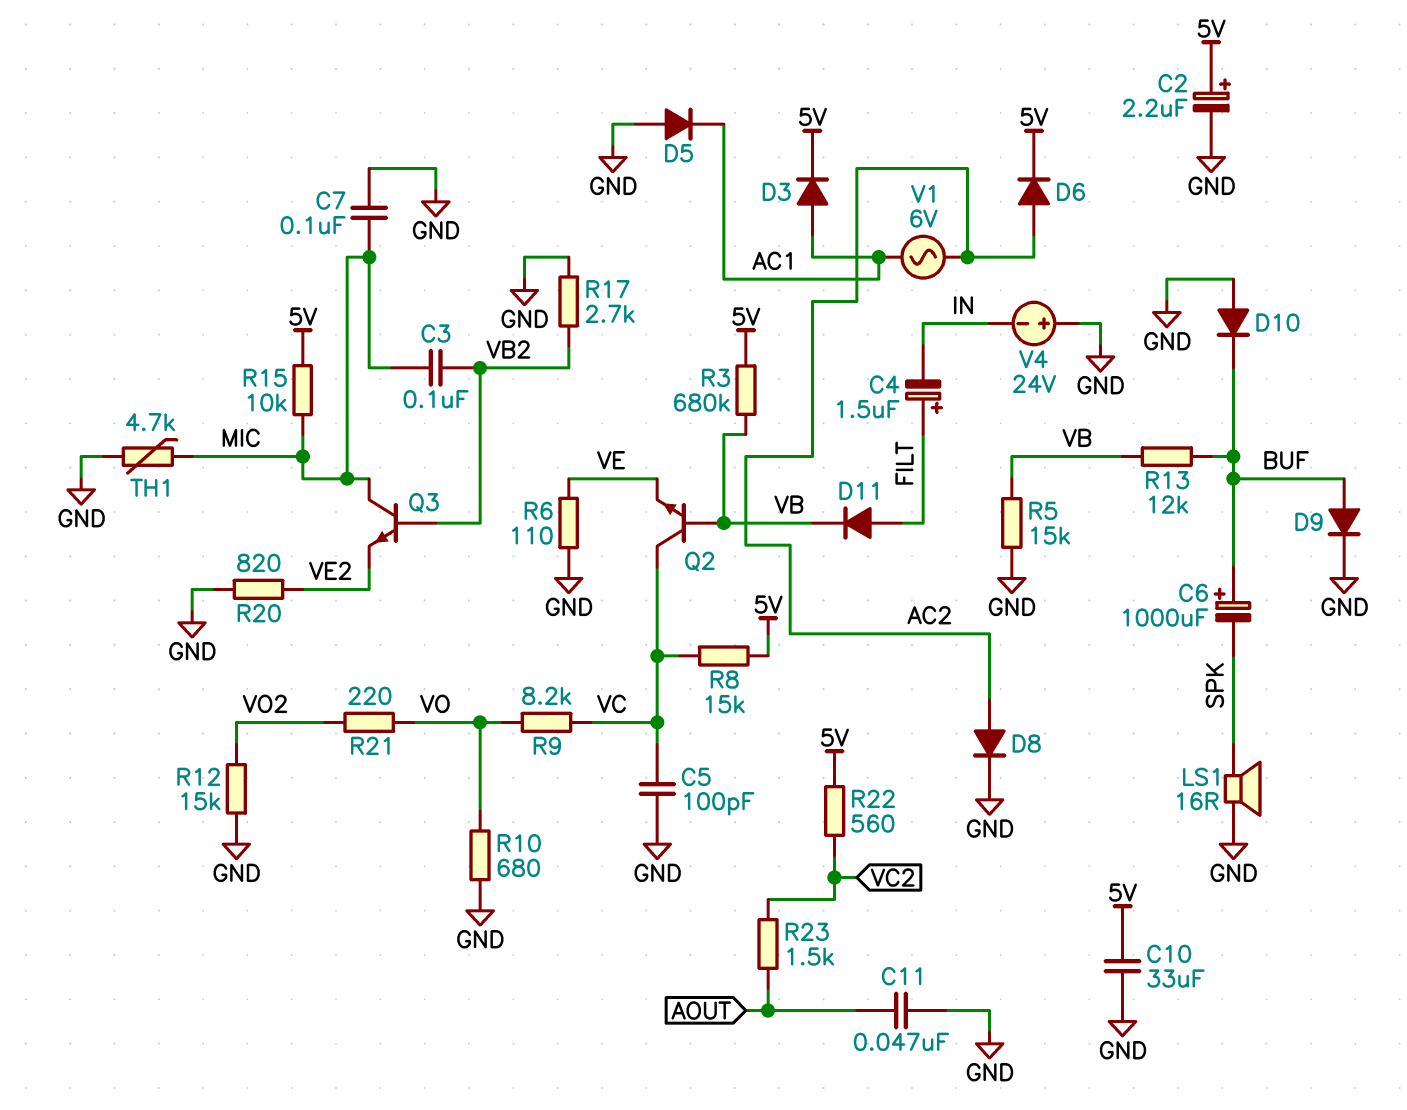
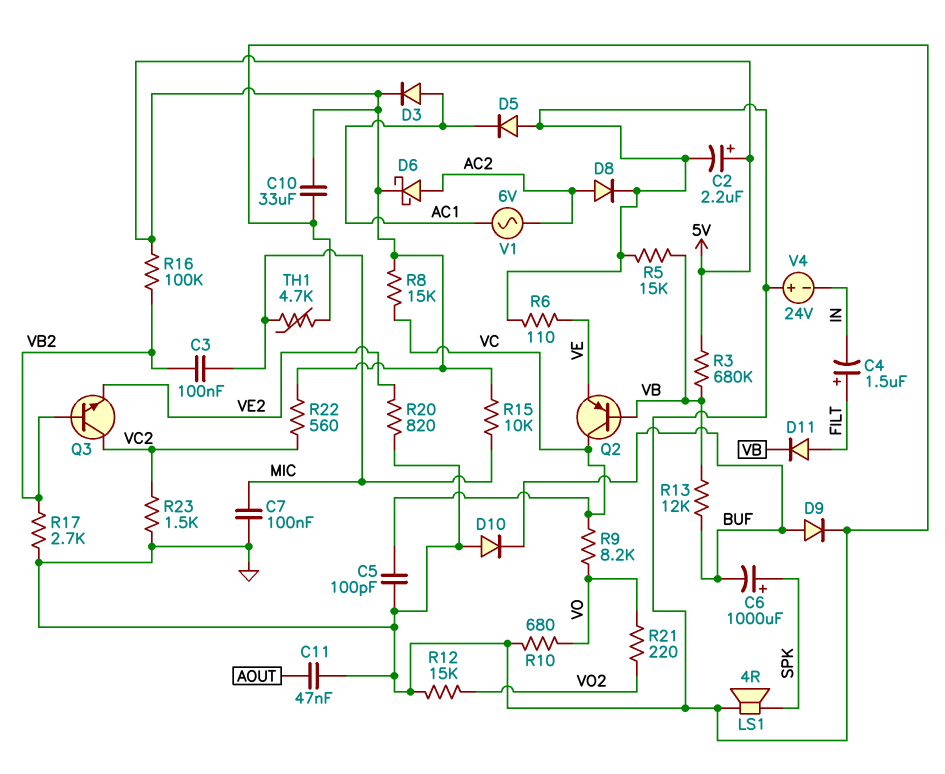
C6: 1000uF (plus BUF, minus SPK) -> 1000uF (plus SPK, minus BUF)
D6: diode (A AC2, K 5V) -> schottky (A AC2, K 5V)
LS1: speaker 16R (GND, SPK) -> speaker 4R (GND, SPK)
Q2: NPN (B VB, C VC, E VE) -> PNP (B VB, C VC, E VE)
Q3: NPN (B VB2, C MIC, E VE2) -> NPN (B VB2, C VC2, E VE2)
R16: none -> 100k (5V, VB2)
R23: 1.5k (AOUT, VC2) -> 1.5k (GND, VC2)

